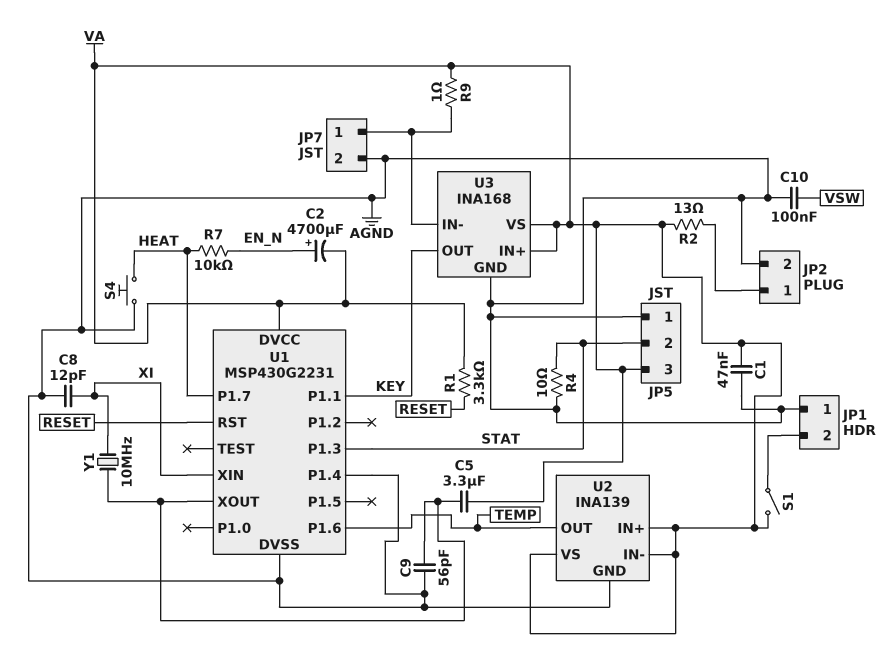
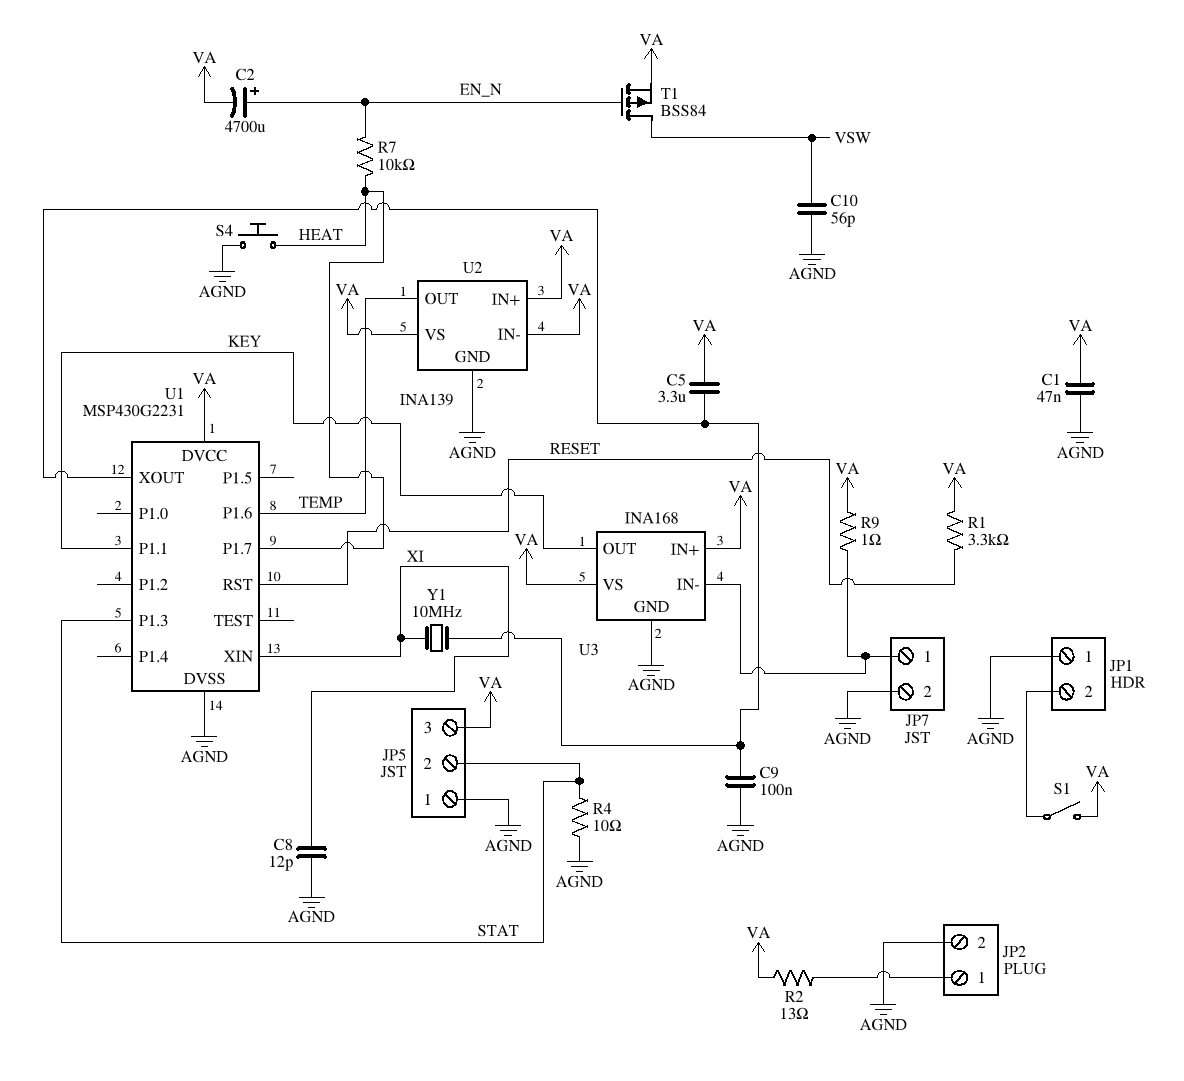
C9: 56pF (AGND, U1/XOUT) -> 100nF (AGND, U1/XOUT)
C10: 100nF (AGND, VSW) -> 56pF (AGND, VSW)
T1: none -> PMOS BSS84 (G EN_N, D VSW, S VA)
U1 pin P1.4: AGND -> none

